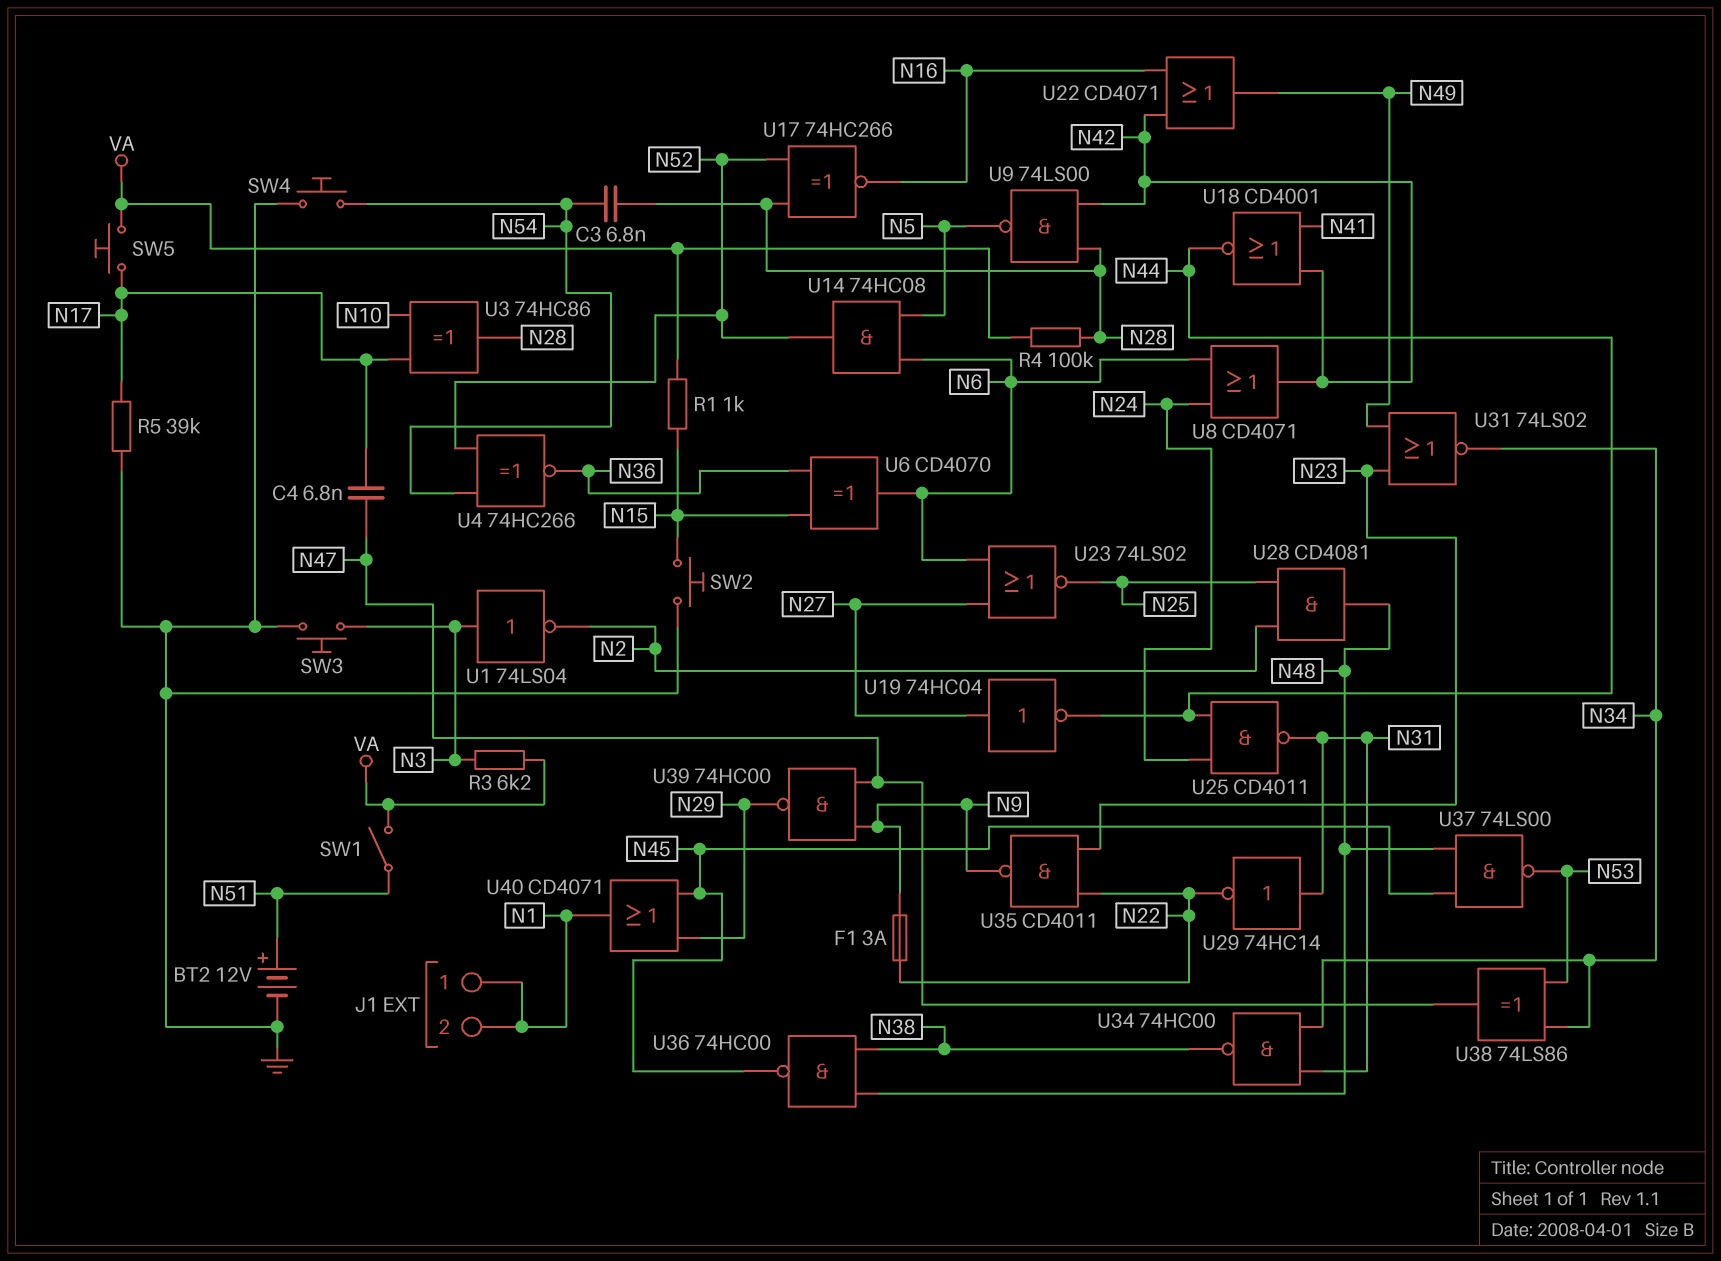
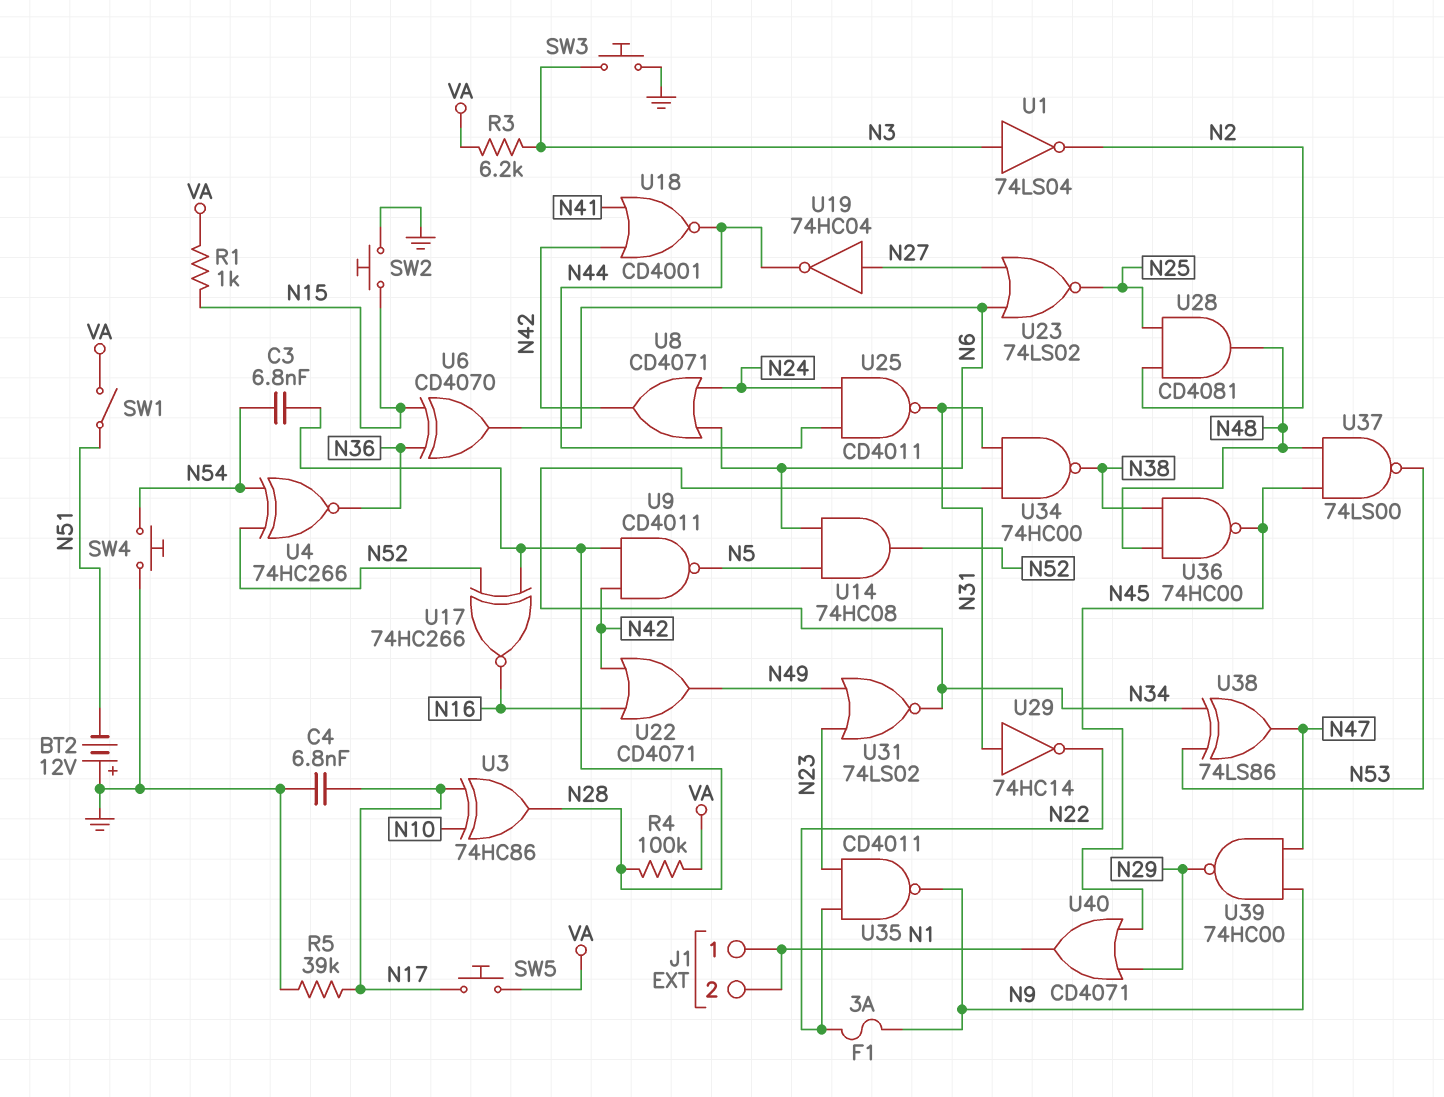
BT2: 12V (plus N51, minus GND) -> 12V (plus GND, minus N51)
C4: 6.8nF (N17, N47) -> 6.8nF (GND, N17)
U9: NAND 74LS00 (in N28, in N42, out N5) -> NAND CD4011 (in N28, in N42, out N5)

